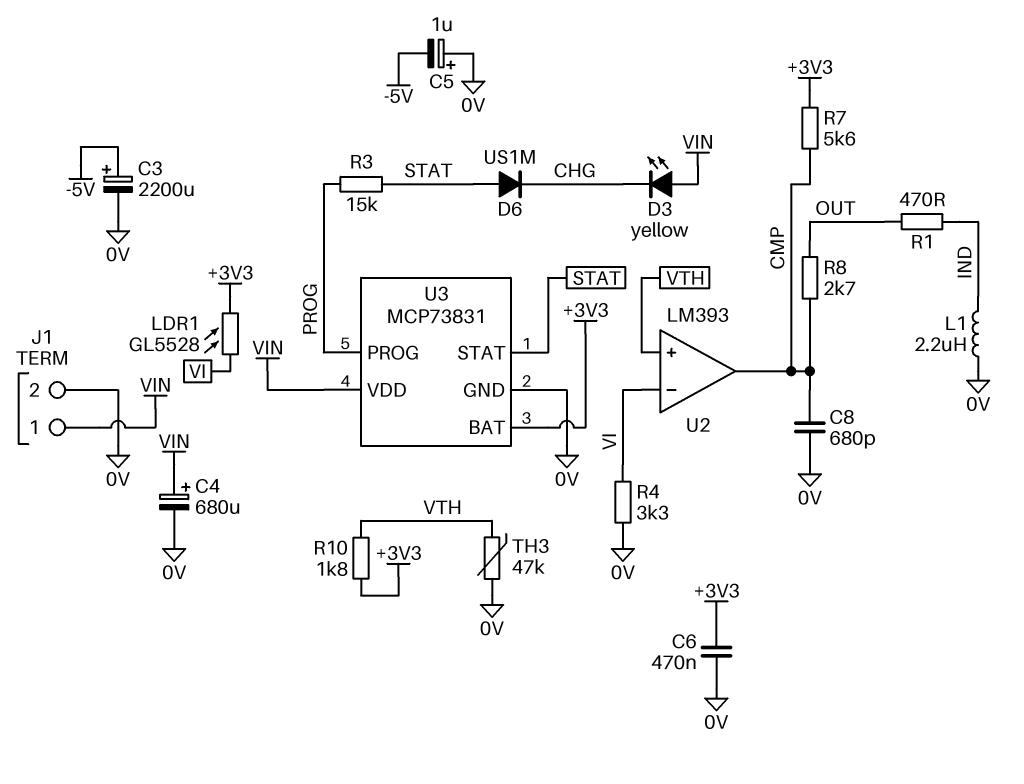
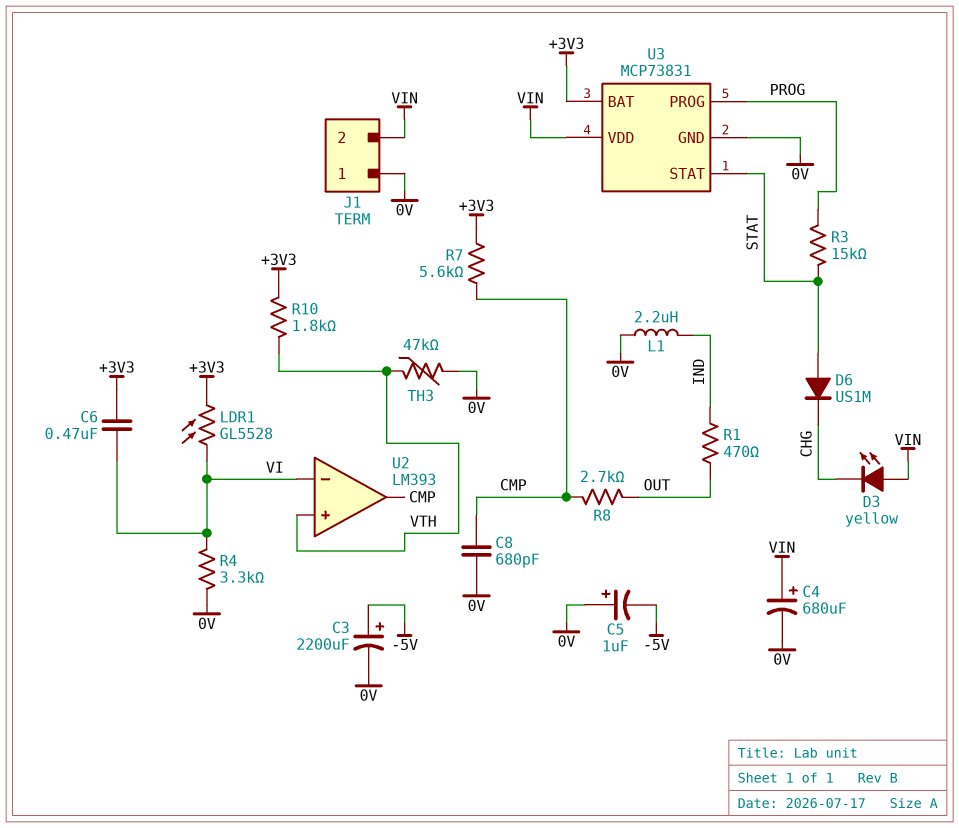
C6: 470nF (+3V3, 0V) -> 470nF (+3V3, VI)
J1 pin 1: VIN -> 0V
J1 pin 2: 0V -> VIN

